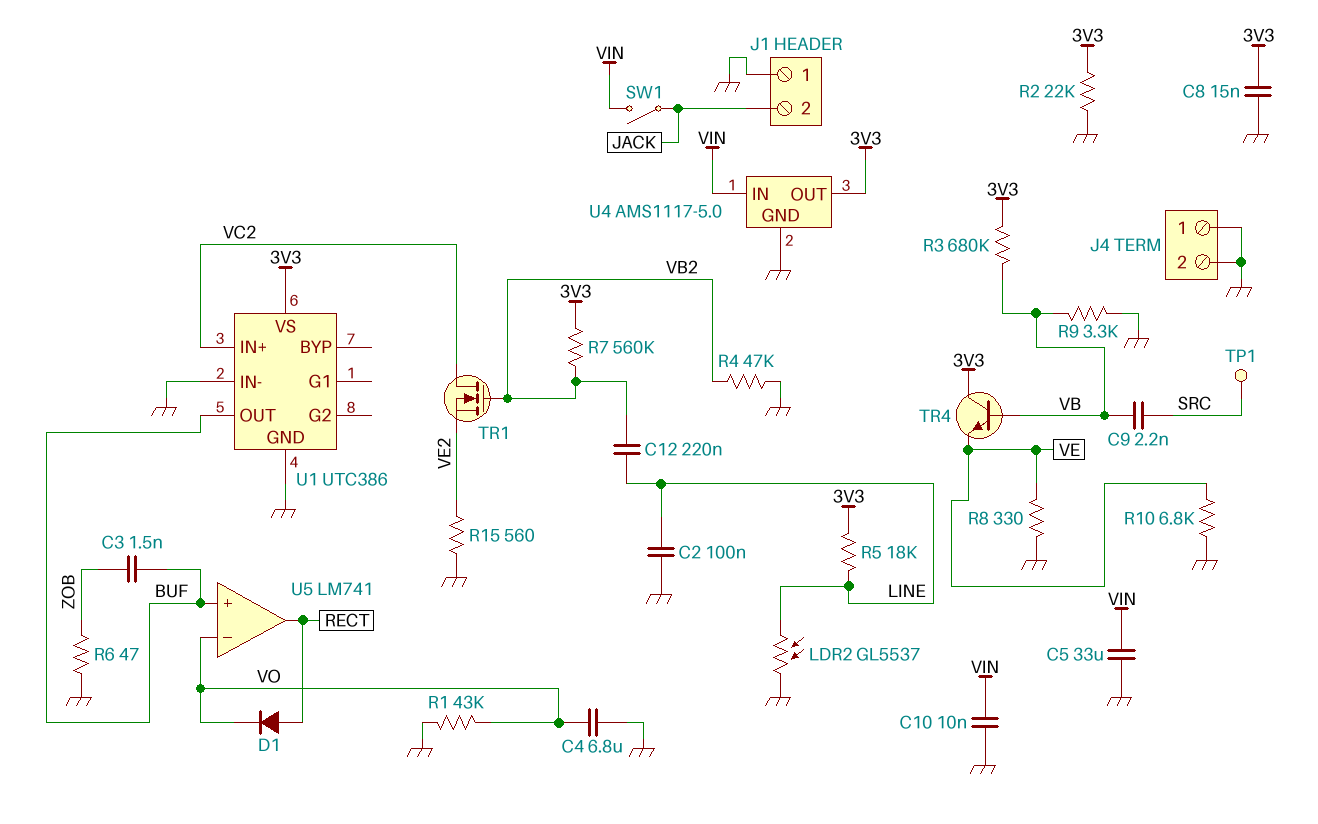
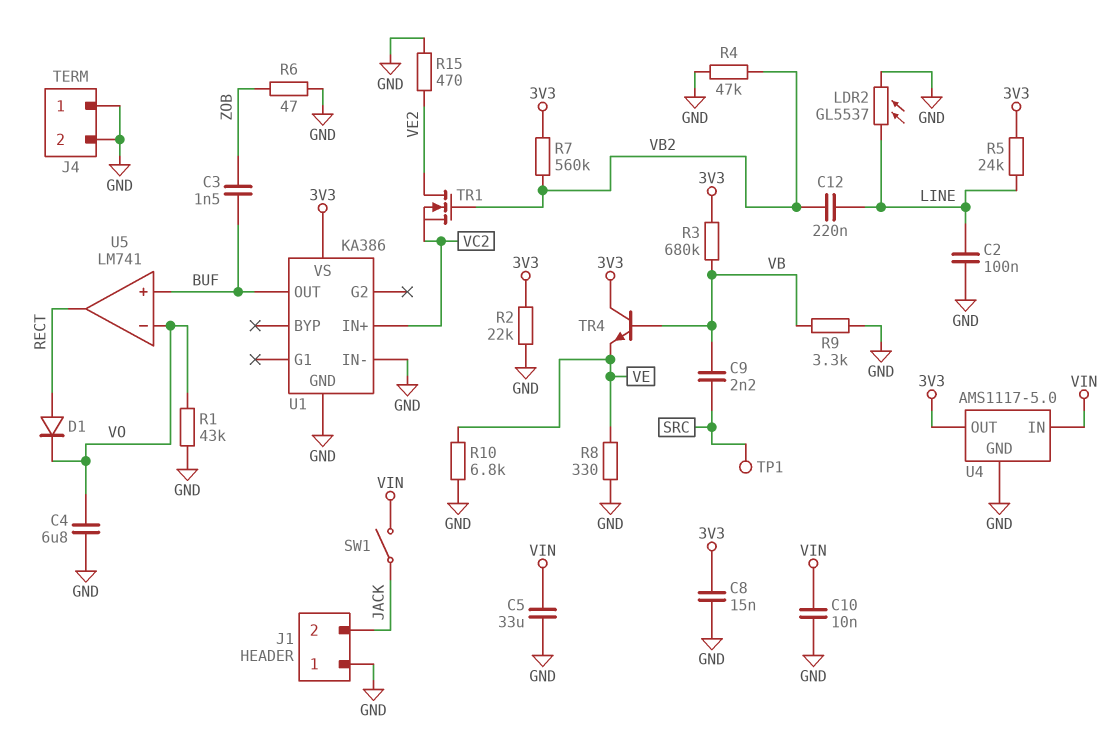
R5: 18k (3V3, LINE) -> 24k (3V3, LINE)
R15: 560 (GND, VE2) -> 470 (GND, VE2)
TR1: NMOS (G VB2, D VC2, S VE2) -> NMOS (G VB2, D VE2, S VC2)
U1: UTC386 -> KA386

